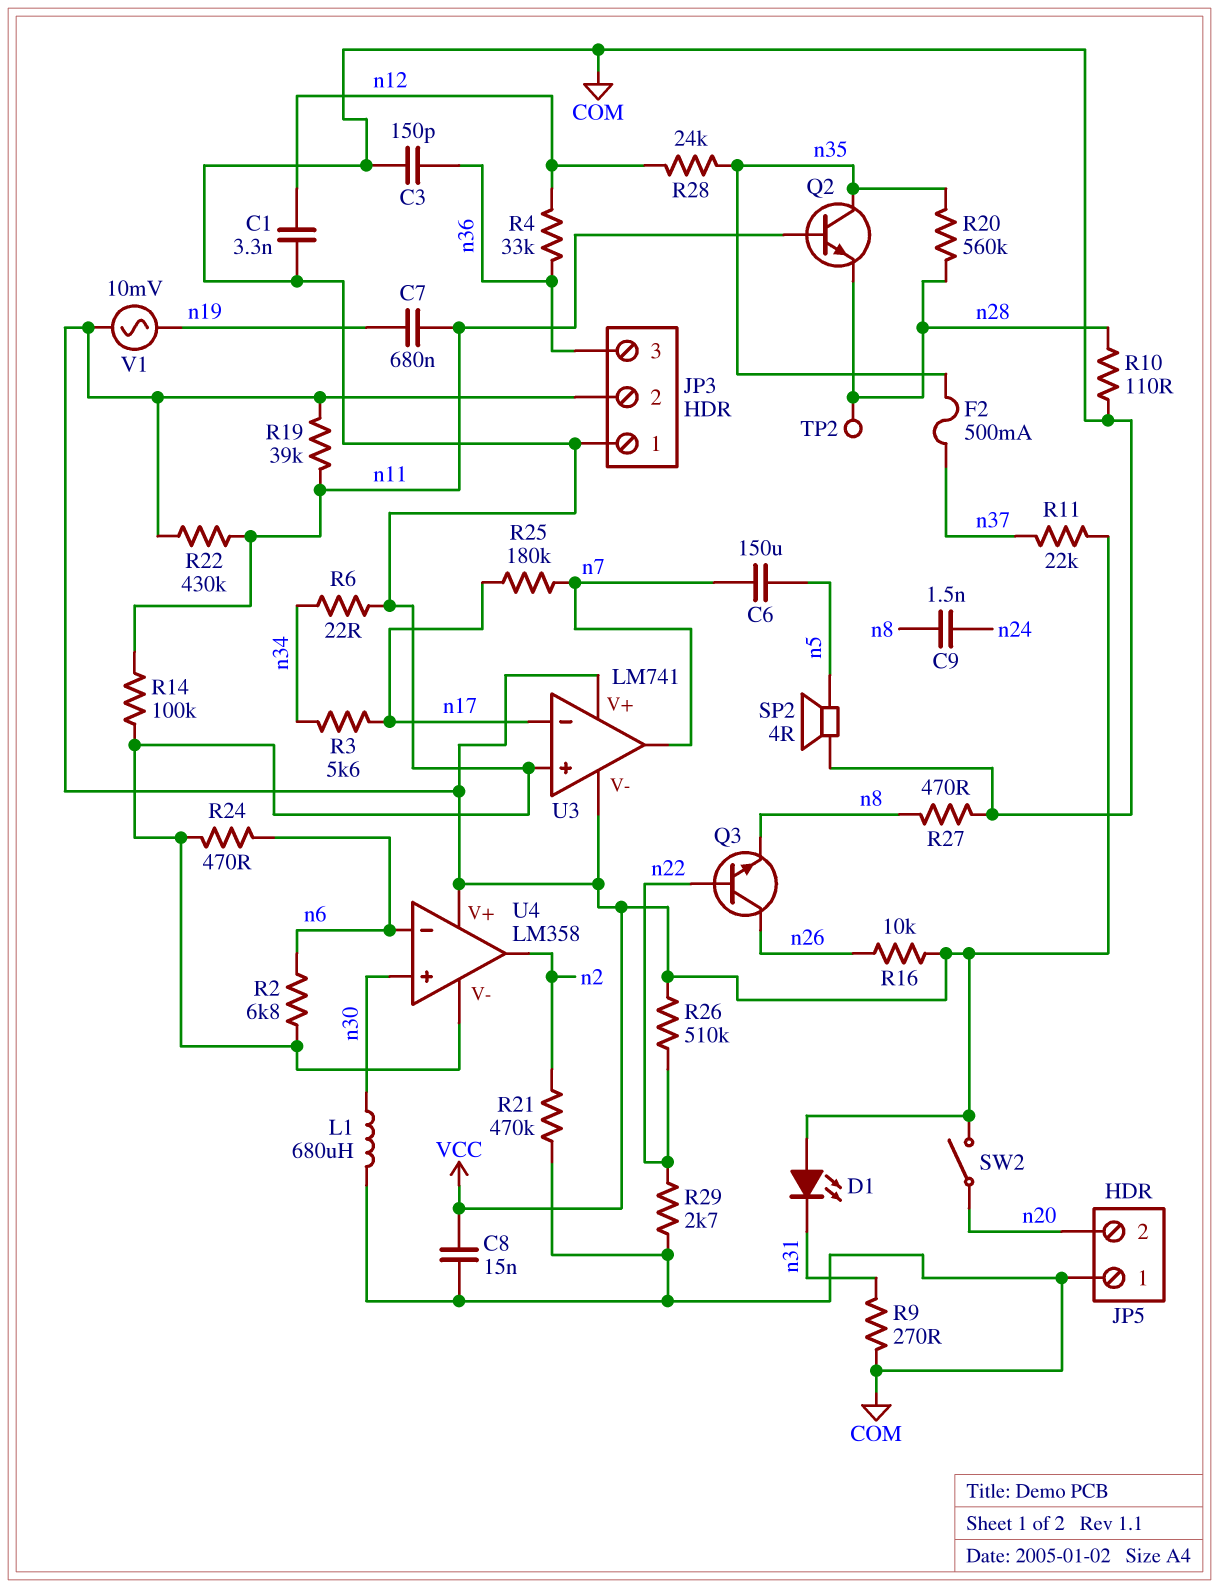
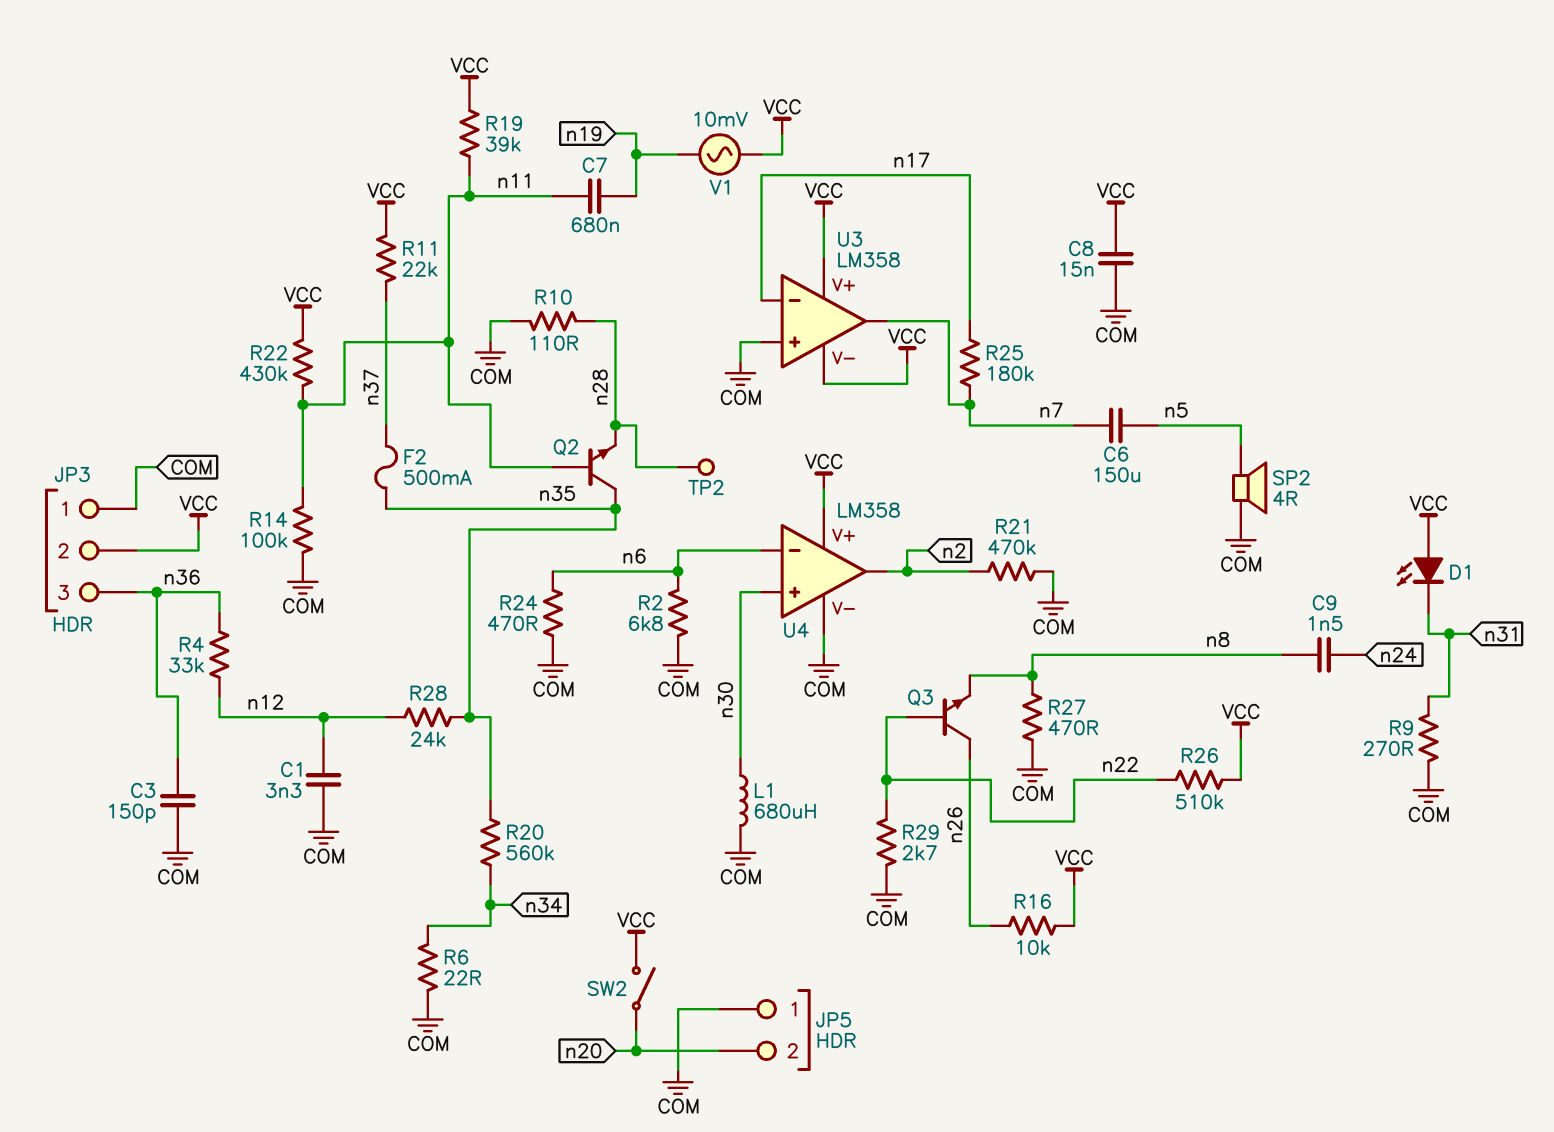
R3: 5.6k (n17, n34) -> none
R20: 560k (n28, n35) -> 560k (n34, n35)
U3: LM741 -> LM358

